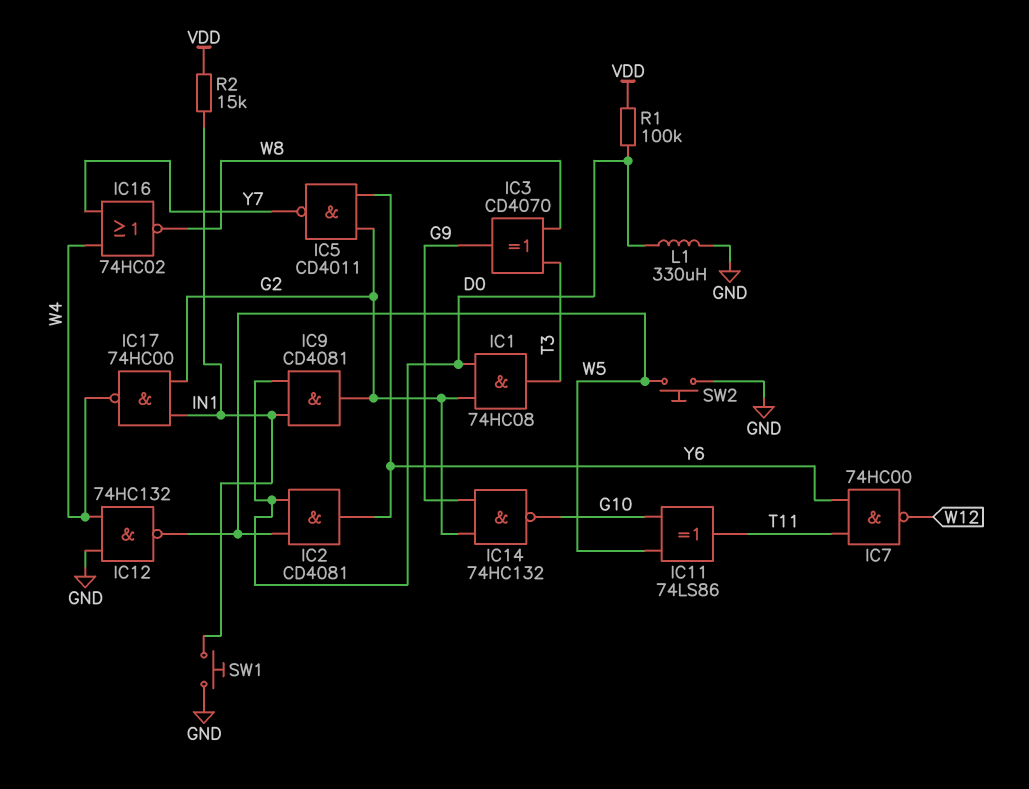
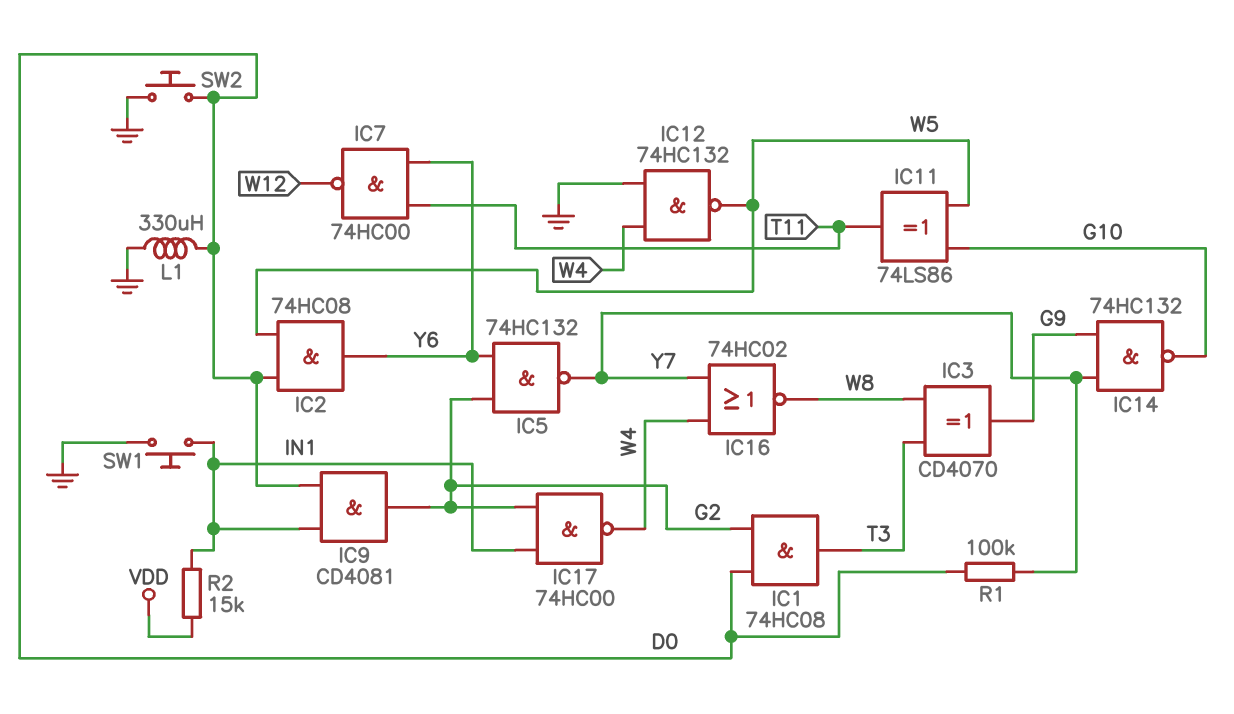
IC2: AND CD4081 (in D0, in W5, out Y6) -> AND 74HC08 (in D0, in W5, out Y6)
IC5: NAND CD4011 (in G2, in Y6, out Y7) -> NAND 74HC132 (in G2, in Y6, out Y7)
IC14: NAND 74HC132 (in G2, in G9, out G10) -> NAND 74HC132 (in G9, in Y7, out G10)
R1: 100k (D0, VDD) -> 100k (D0, Y7)
SW2: button (GND, W5) -> button (D0, GND)

